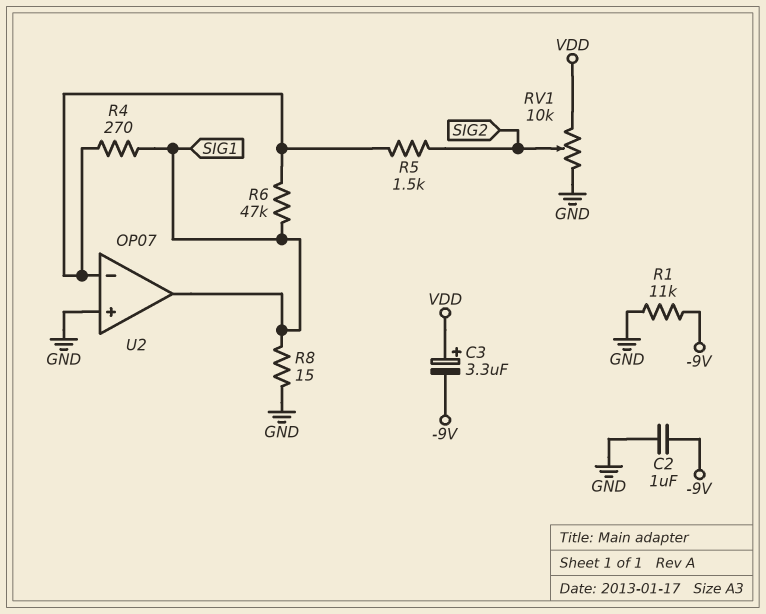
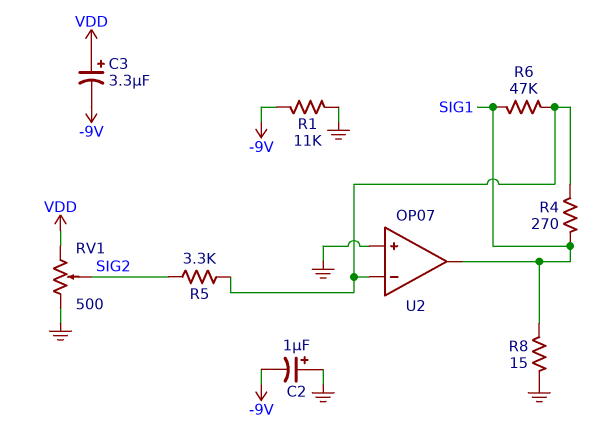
C2: 1uF (-9V, GND) -> 1uF (plus GND, minus -9V)
R5: 1.5k (SIG2, U2/in-) -> 3.3k (SIG2, U2/in-)
RV1: 10k (GND, VDD, wiper SIG2) -> 500 (GND, VDD, wiper SIG2)

